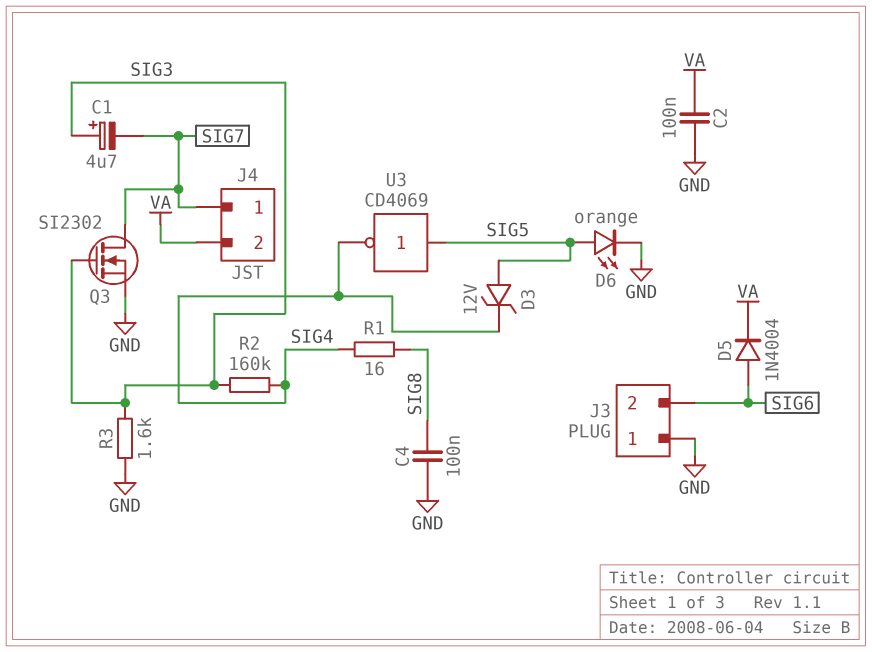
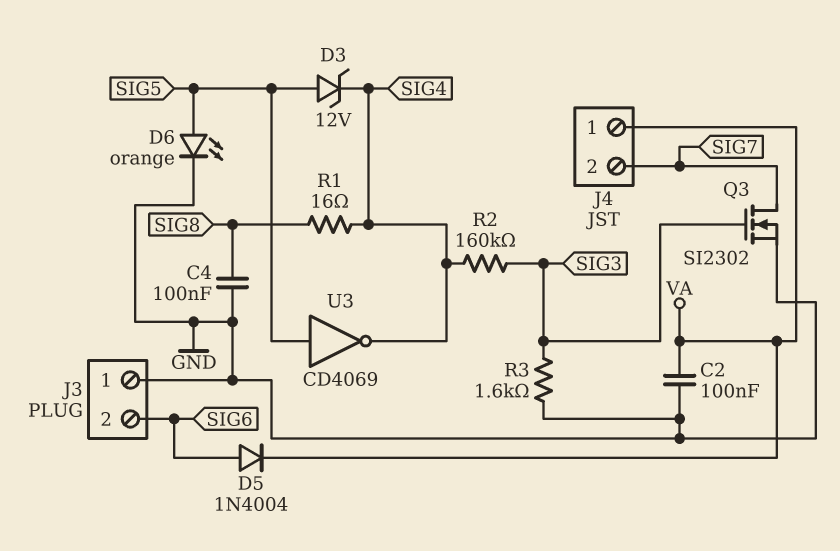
C1: 4.7uF (plus SIG3, minus SIG7) -> none
J4 pin 1: SIG7 -> VA
J4 pin 2: VA -> SIG7

